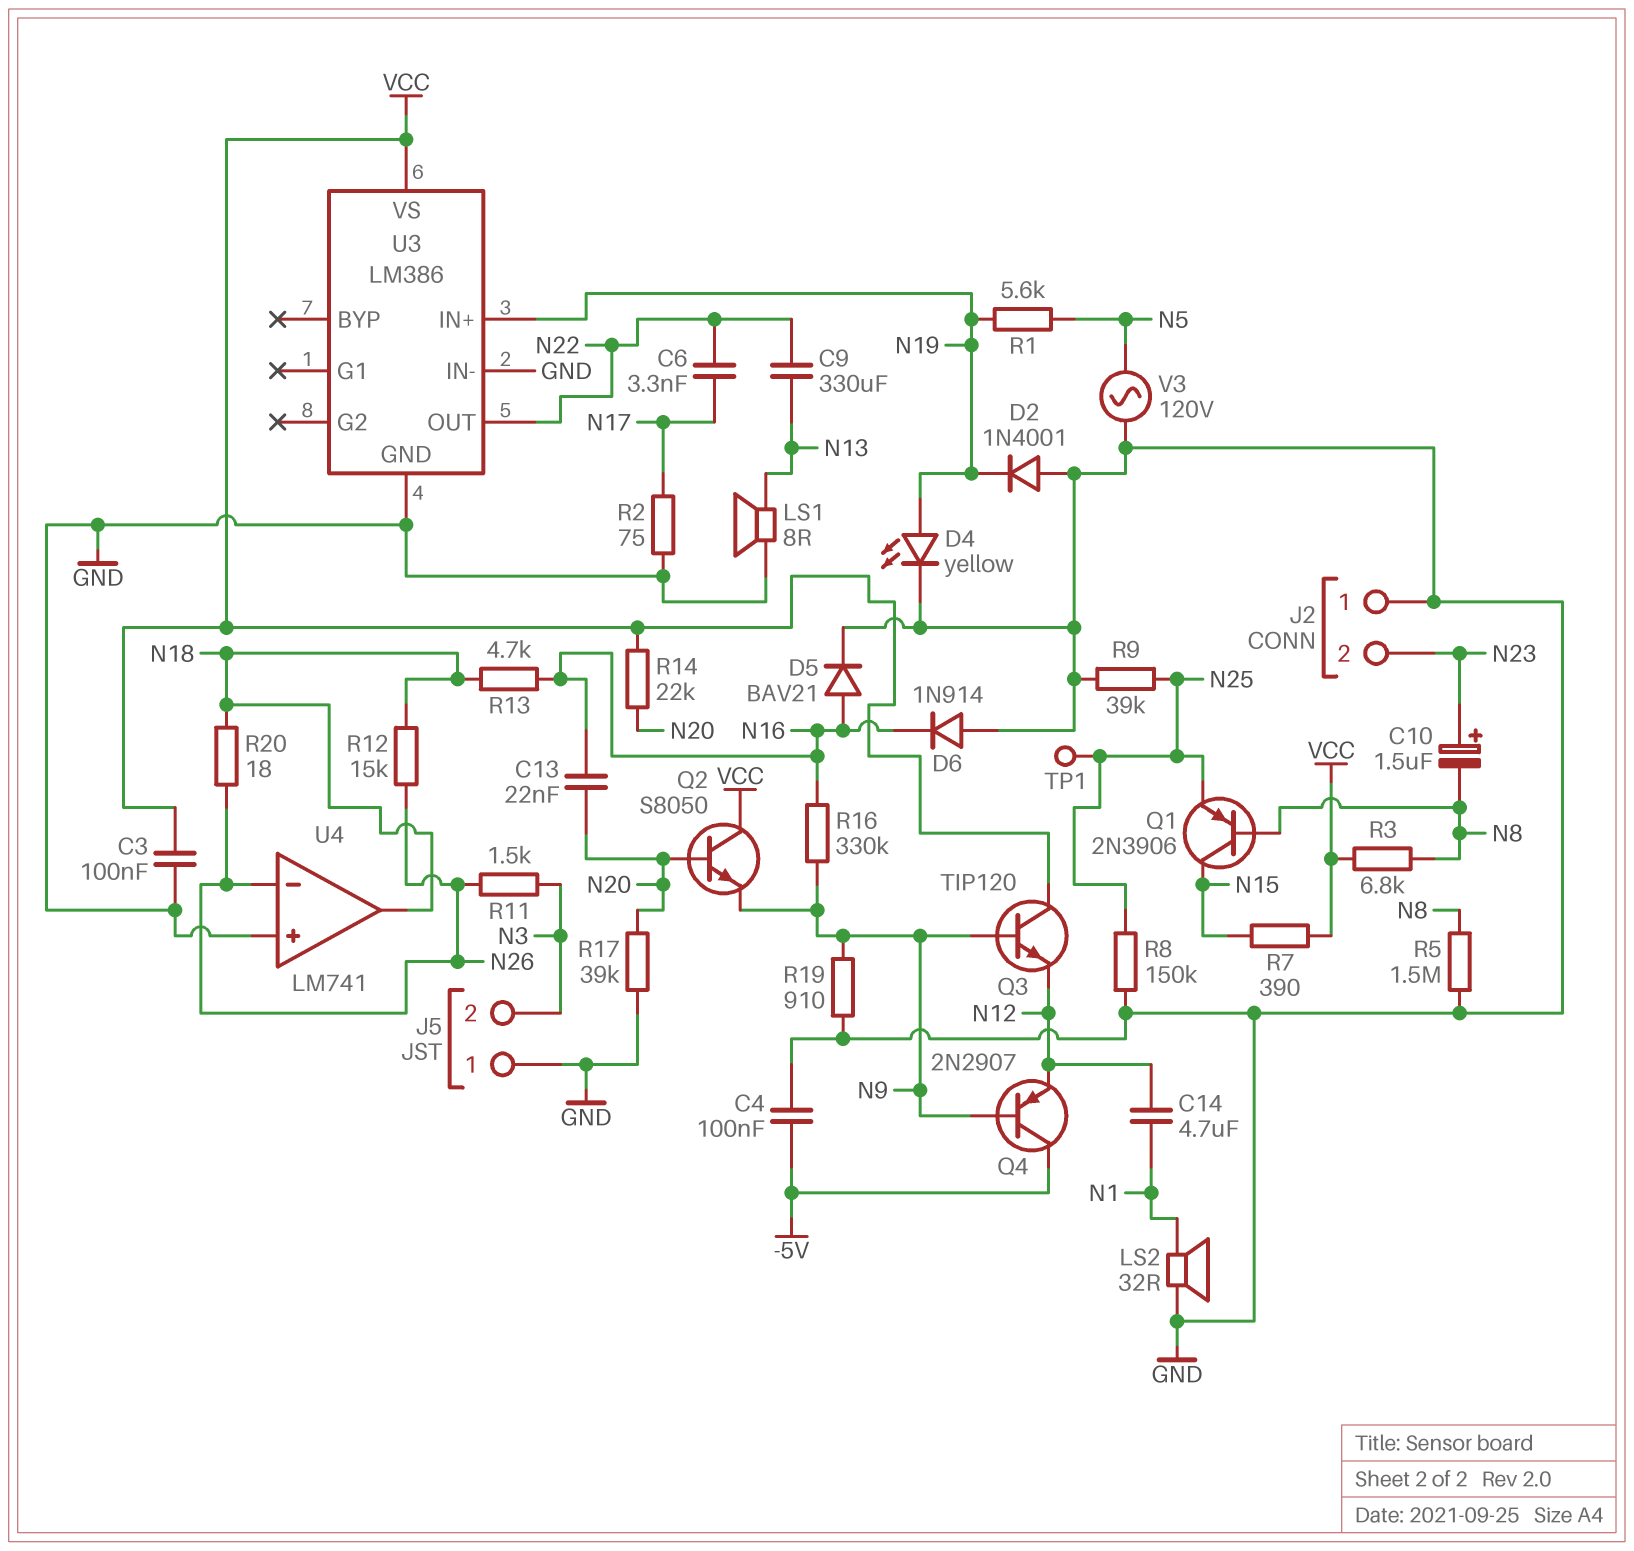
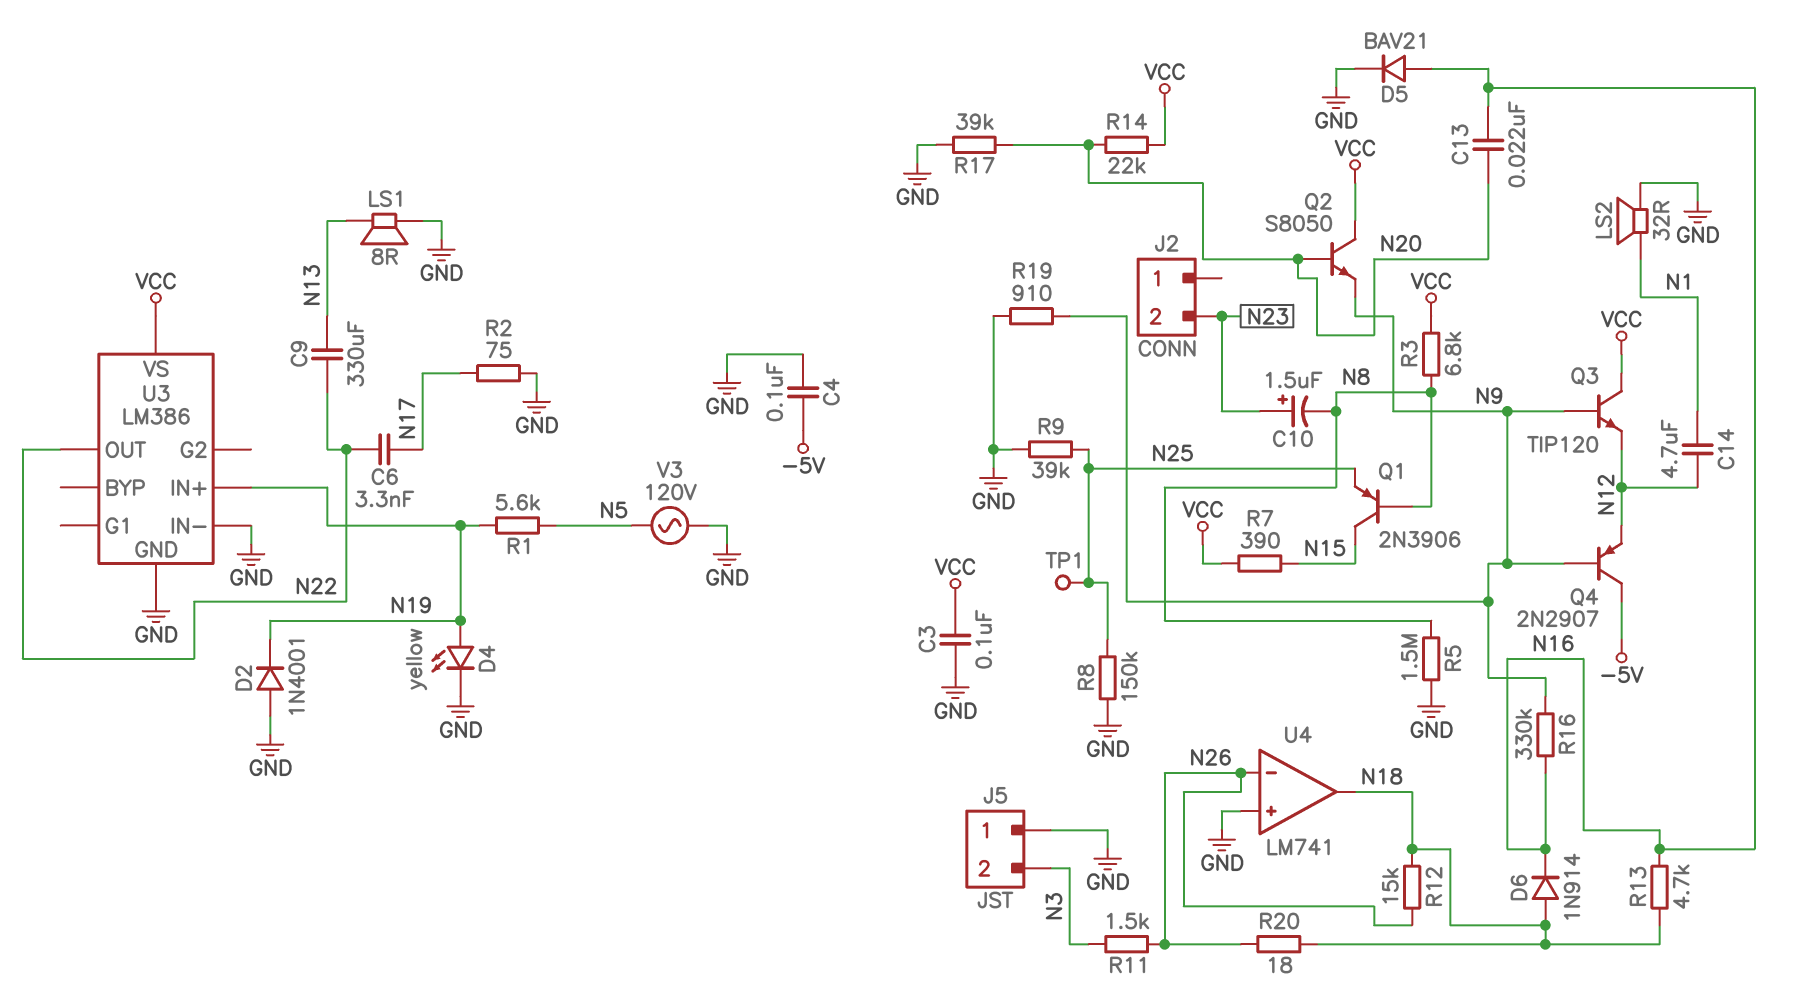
D6: diode 1N914 (A GND, K N16) -> diode 1N914 (A N18, K N16)
J2 pin 1: GND -> none

